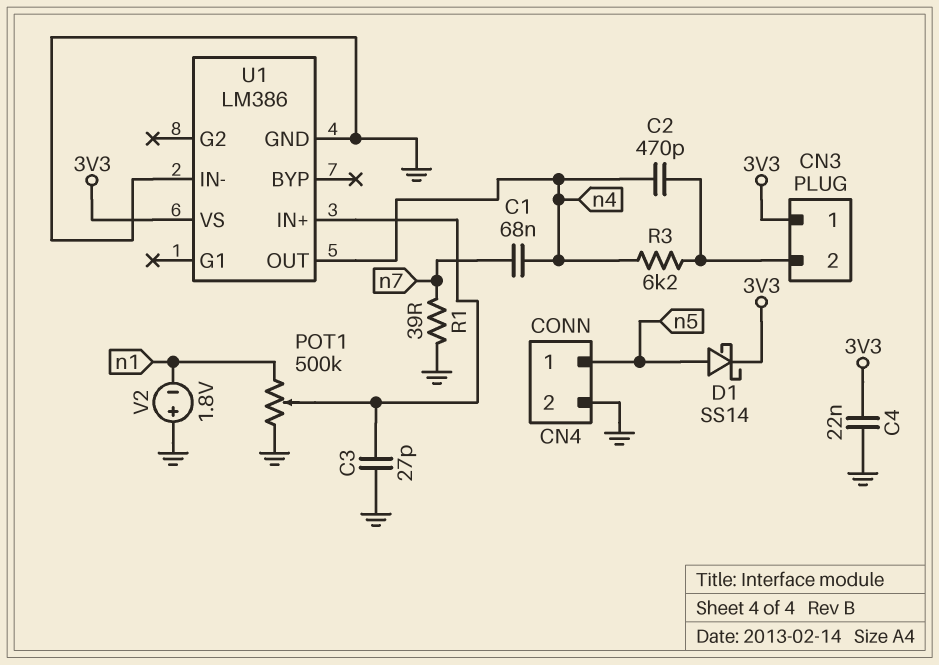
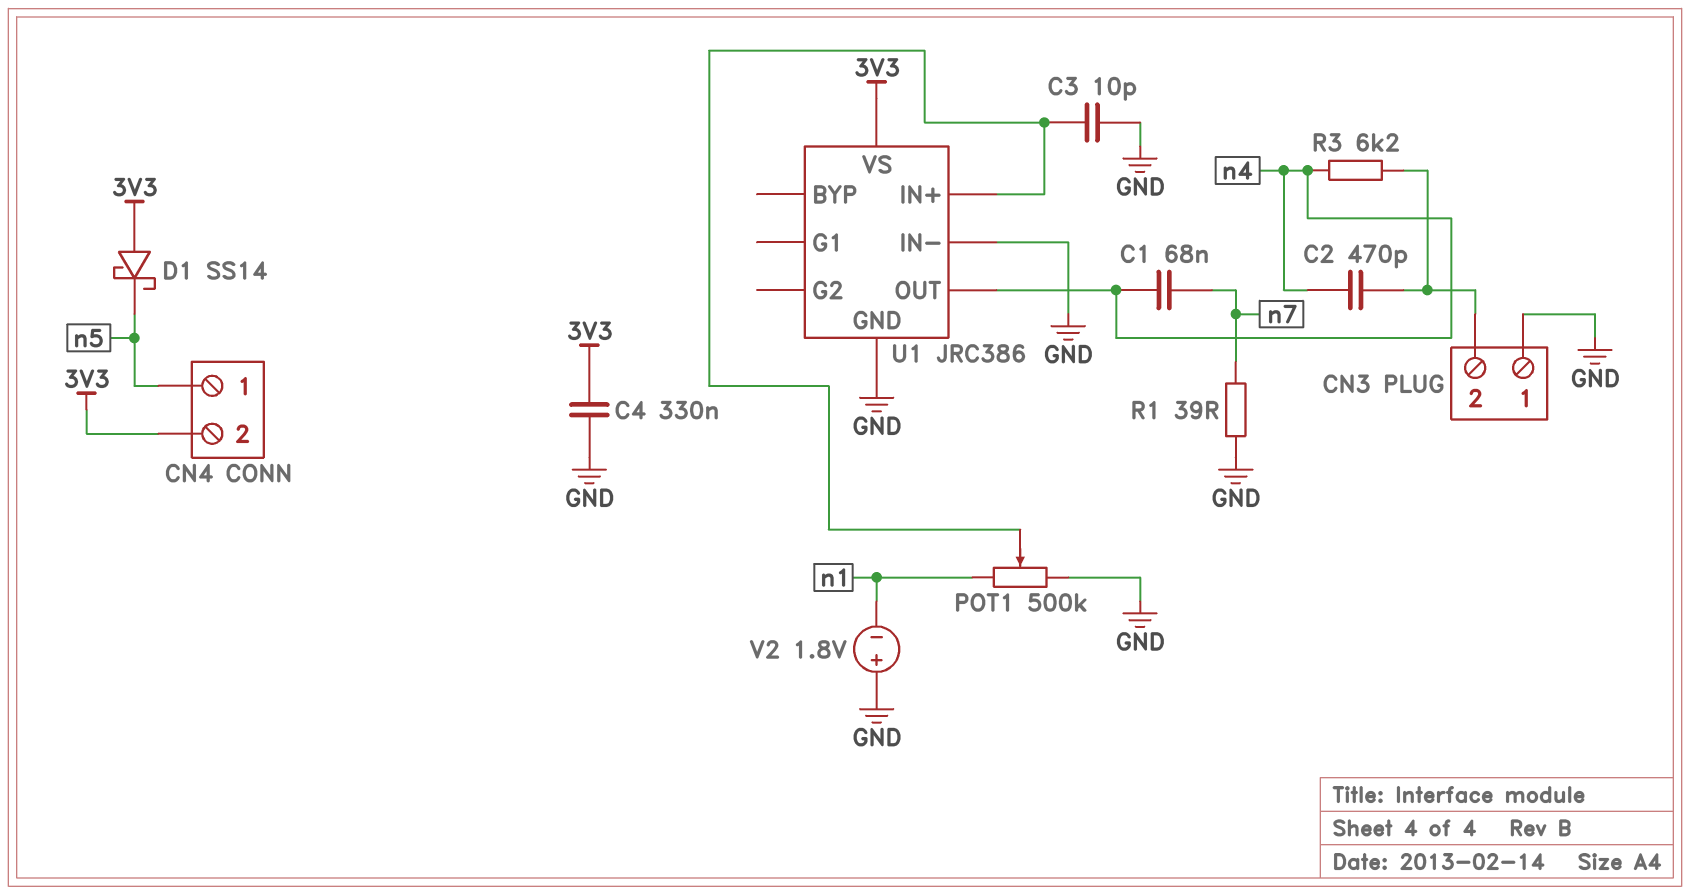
C3: 27pF (GND, U1/IN+) -> 10pF (GND, U1/IN+)
C4: 22nF (3V3, GND) -> 330nF (3V3, GND)
CN3 pin 1: 3V3 -> GND
CN4 pin 2: GND -> 3V3
D1: schottky SS14 (A n5, K 3V3) -> schottky SS14 (A 3V3, K n5)
U1: LM386 -> JRC386

